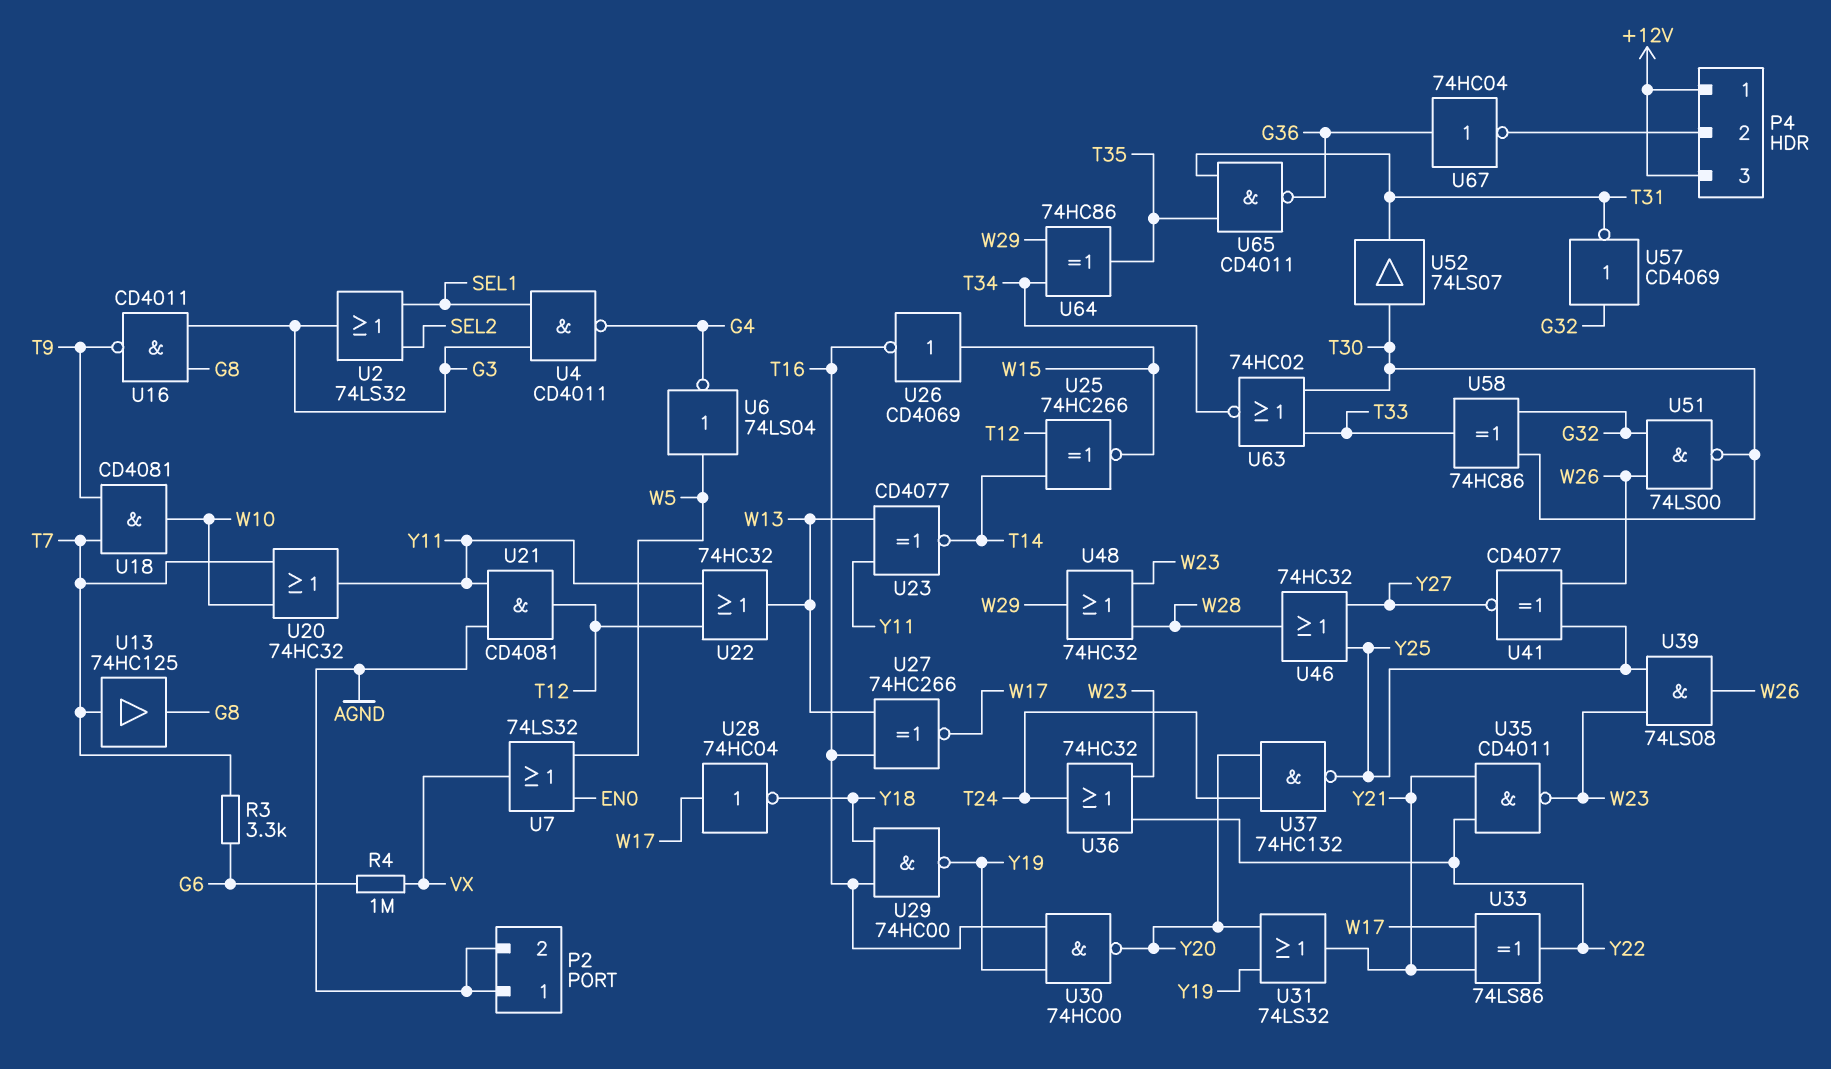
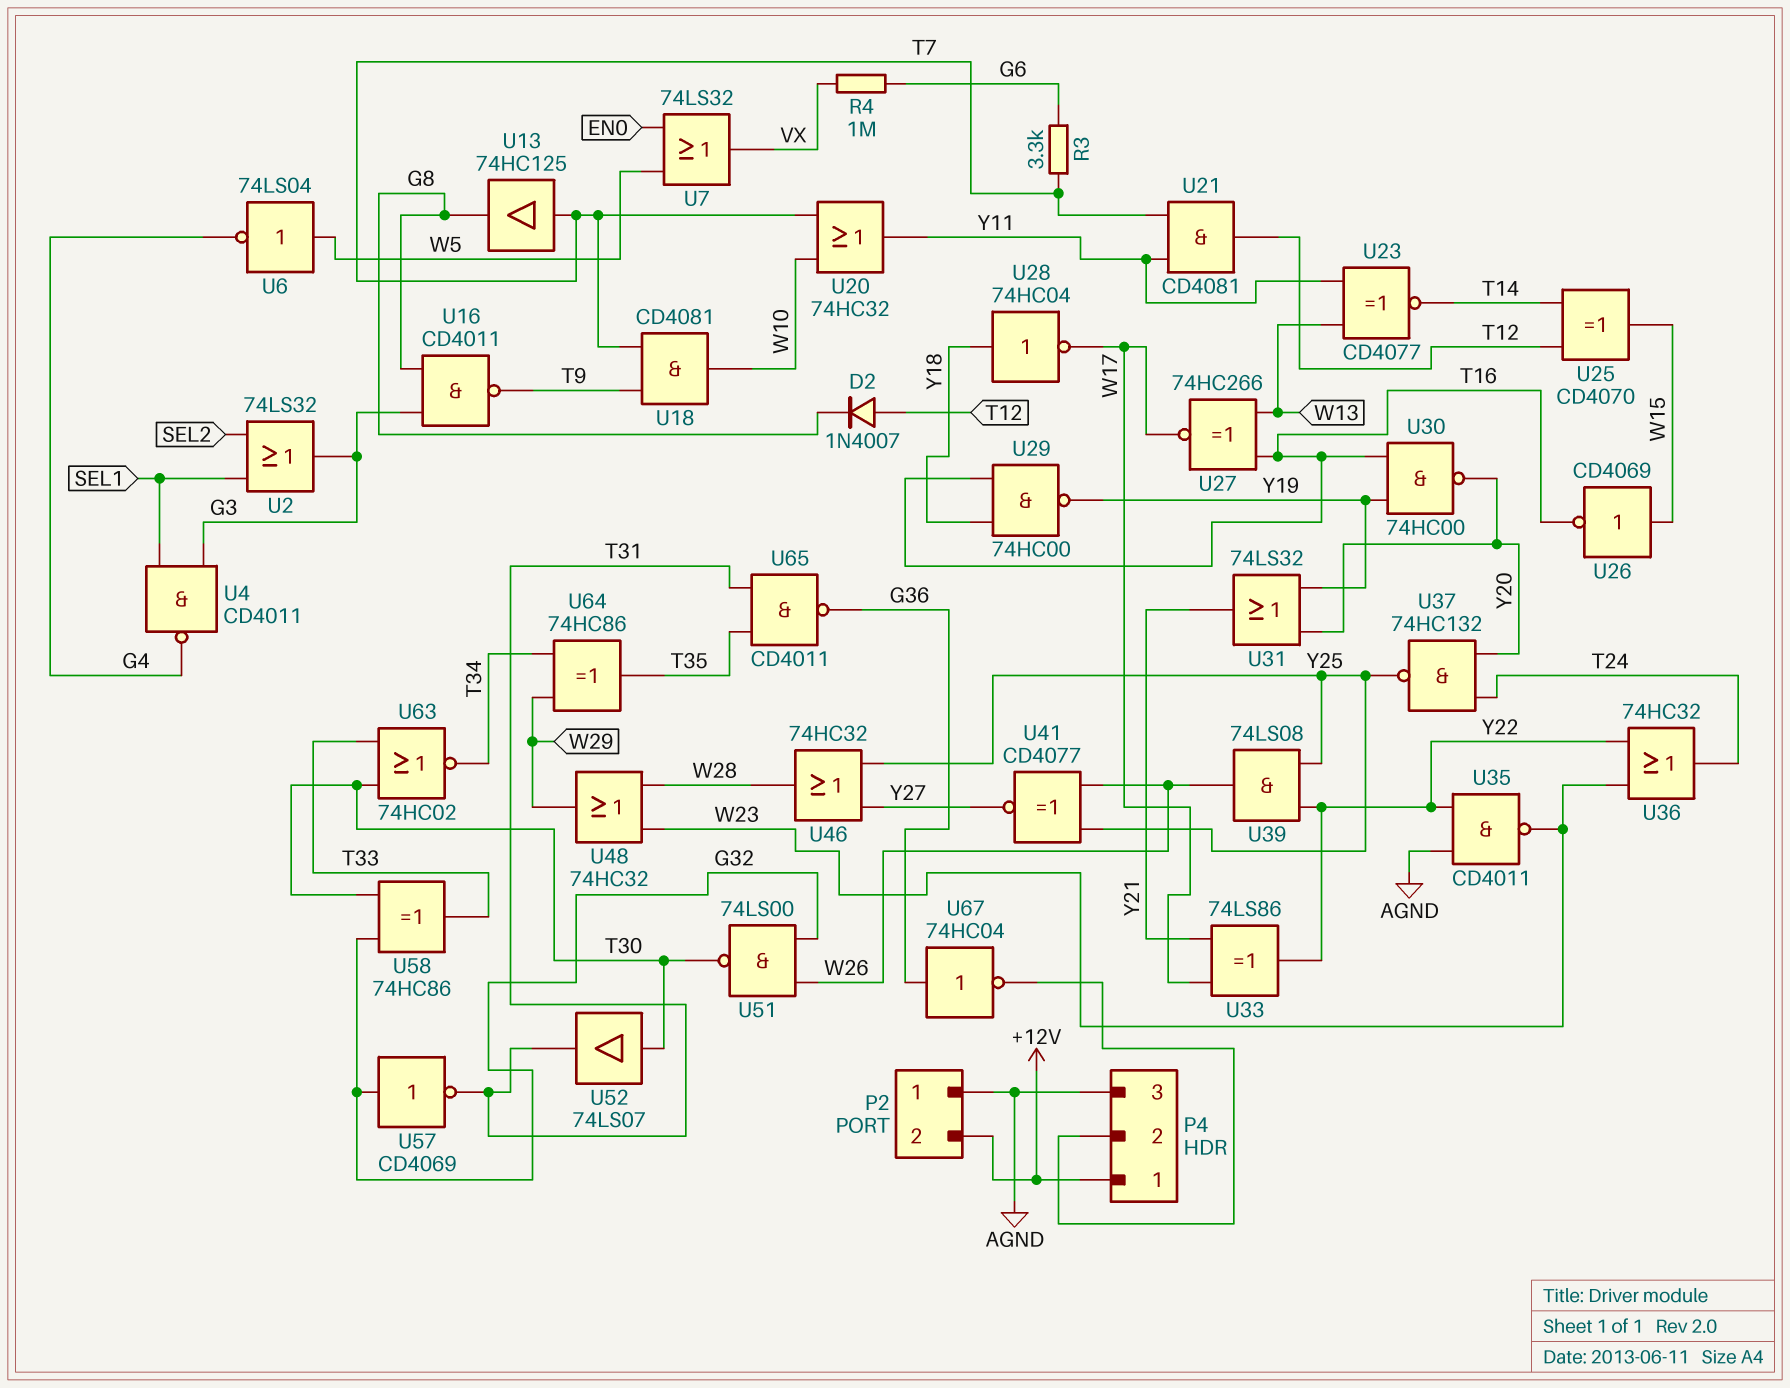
D2: none -> diode 1N4007 (A T12, K G8)
P2 pin 2: AGND -> +12V
P4 pin 3: +12V -> AGND
U21: AND CD4081 (in AGND, in Y11, out T12) -> AND CD4081 (in T7, in Y11, out T12)
U22: OR 74HC32 (in T12, in Y11, out W13) -> none
U25: XNOR 74HC266 (in T12, in T14, out W15) -> XOR CD4070 (in T12, in T14, out W15)
U28: NOT 74HC04 (in W17, out Y18) -> NOT 74HC04 (in Y18, out W17)
U35: NAND CD4011 (in Y21, in Y22, out W23) -> NAND CD4011 (in AGND, in Y22, out W23)
U39: AND 74LS08 (in W23, in Y25, out W26) -> AND 74LS08 (in Y22, in Y25, out W26)

